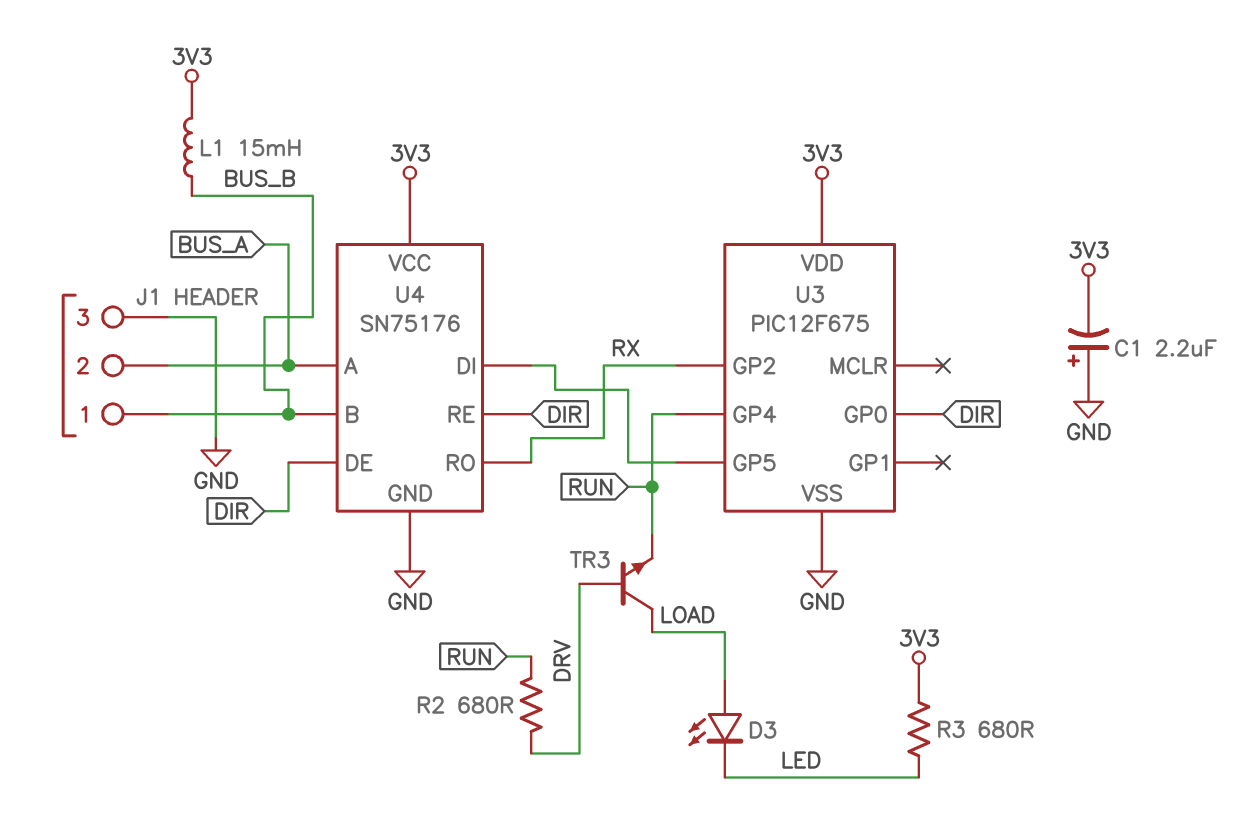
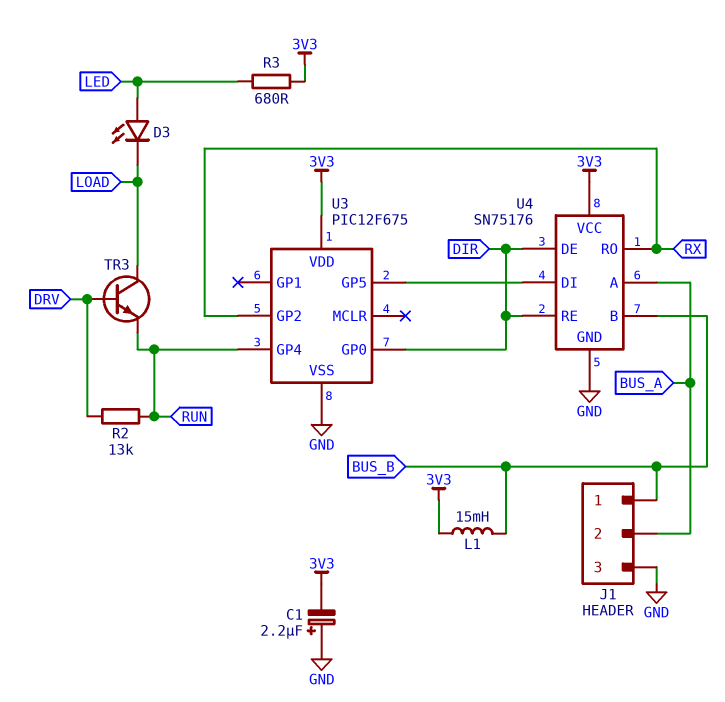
D3: LED (A LOAD, K LED) -> LED (A LED, K LOAD)
R2: 680 (DRV, RUN) -> 13k (DRV, RUN)

